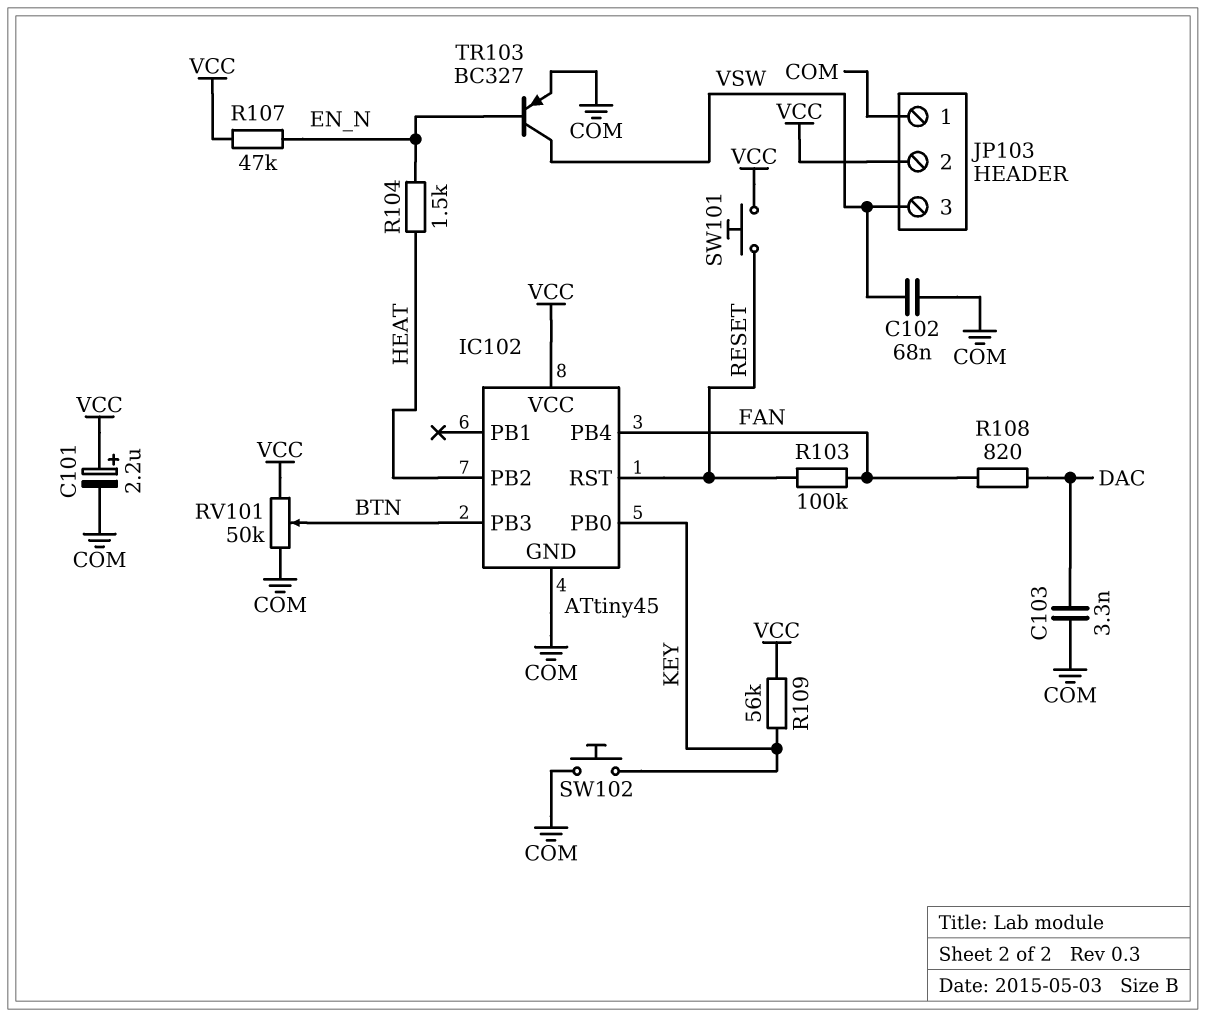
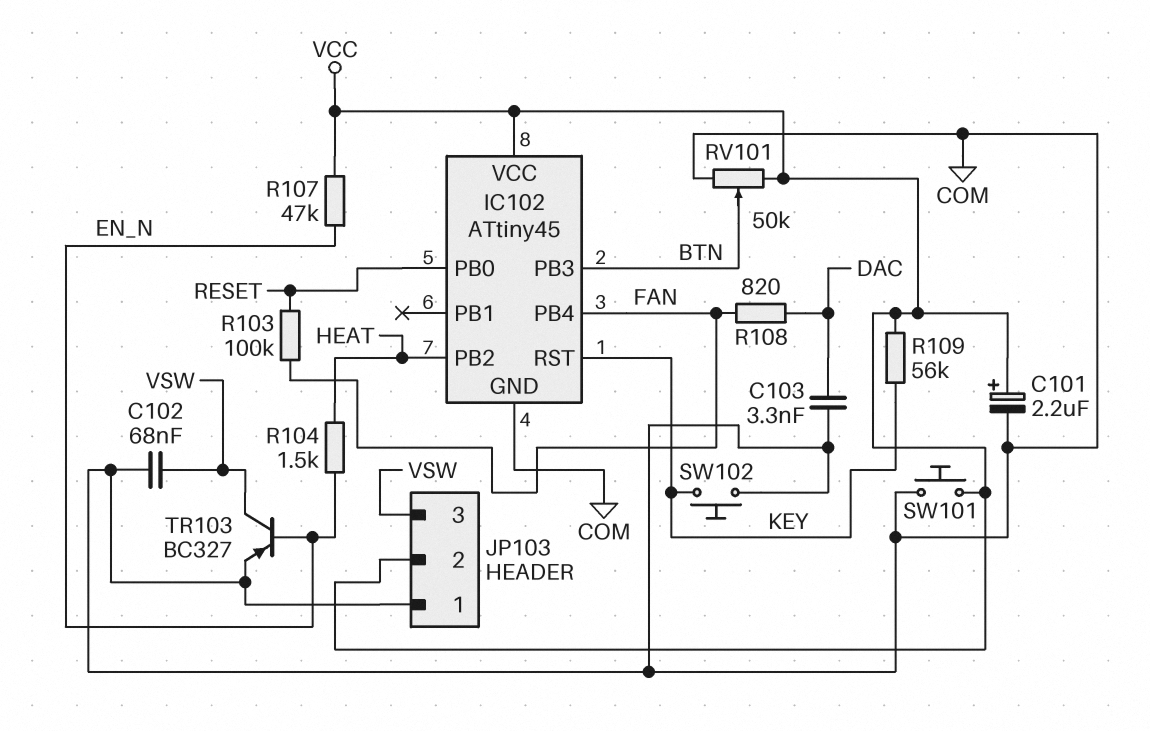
IC102 pin PB0: KEY -> RESET
IC102 pin RST: RESET -> KEY
SW101: button (RESET, VCC) -> button (COM, VCC)

